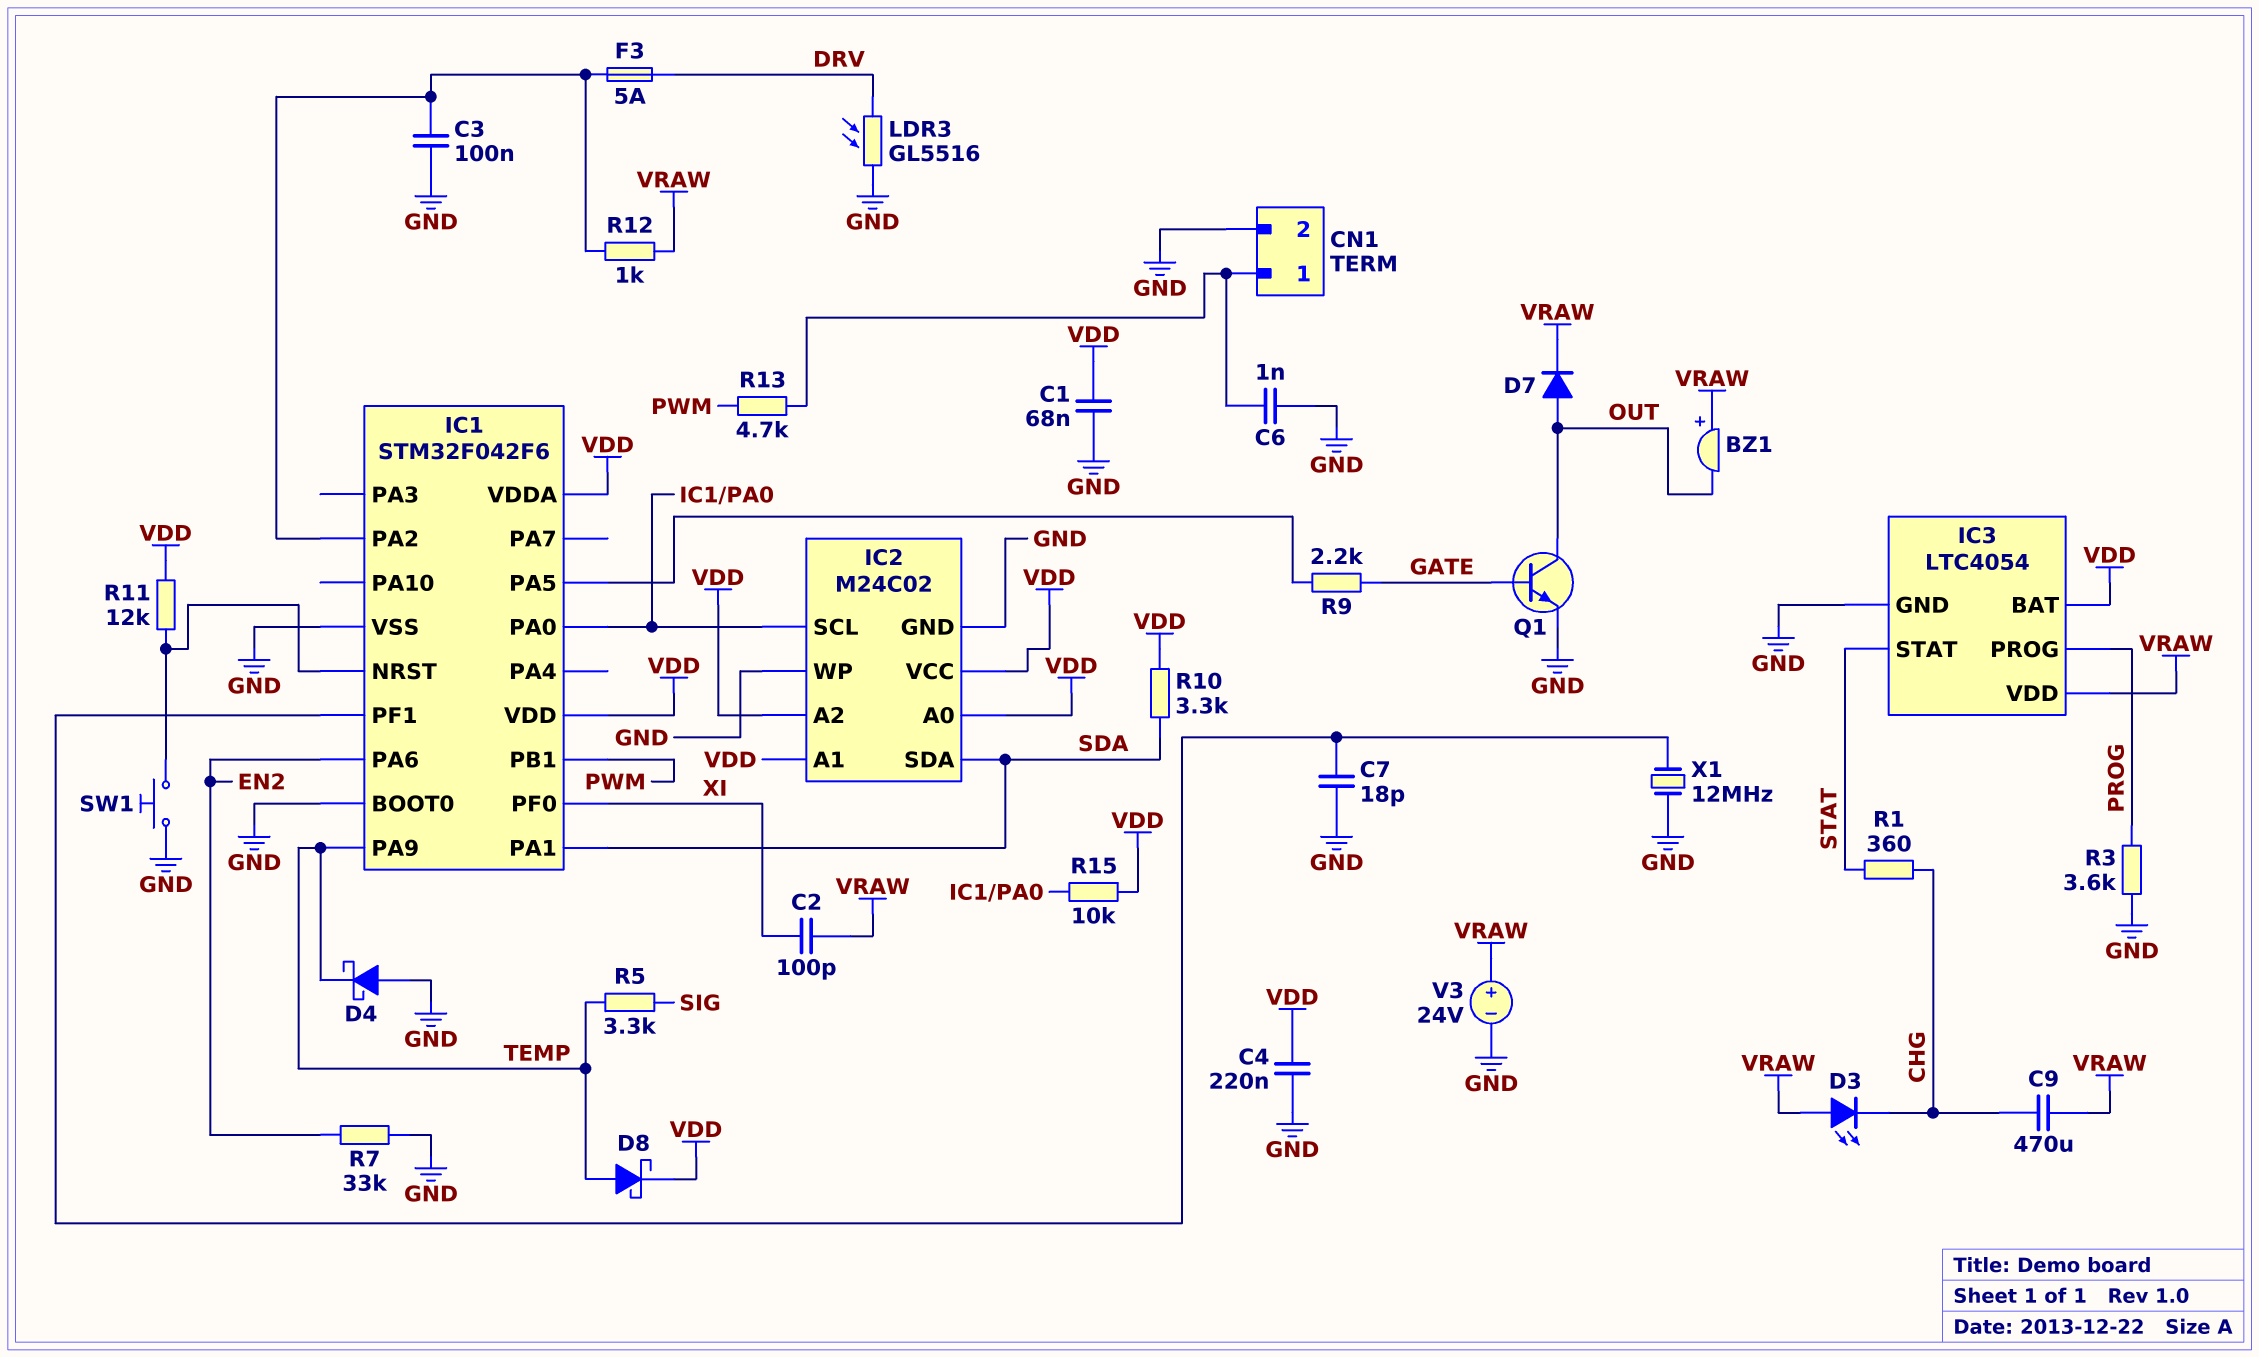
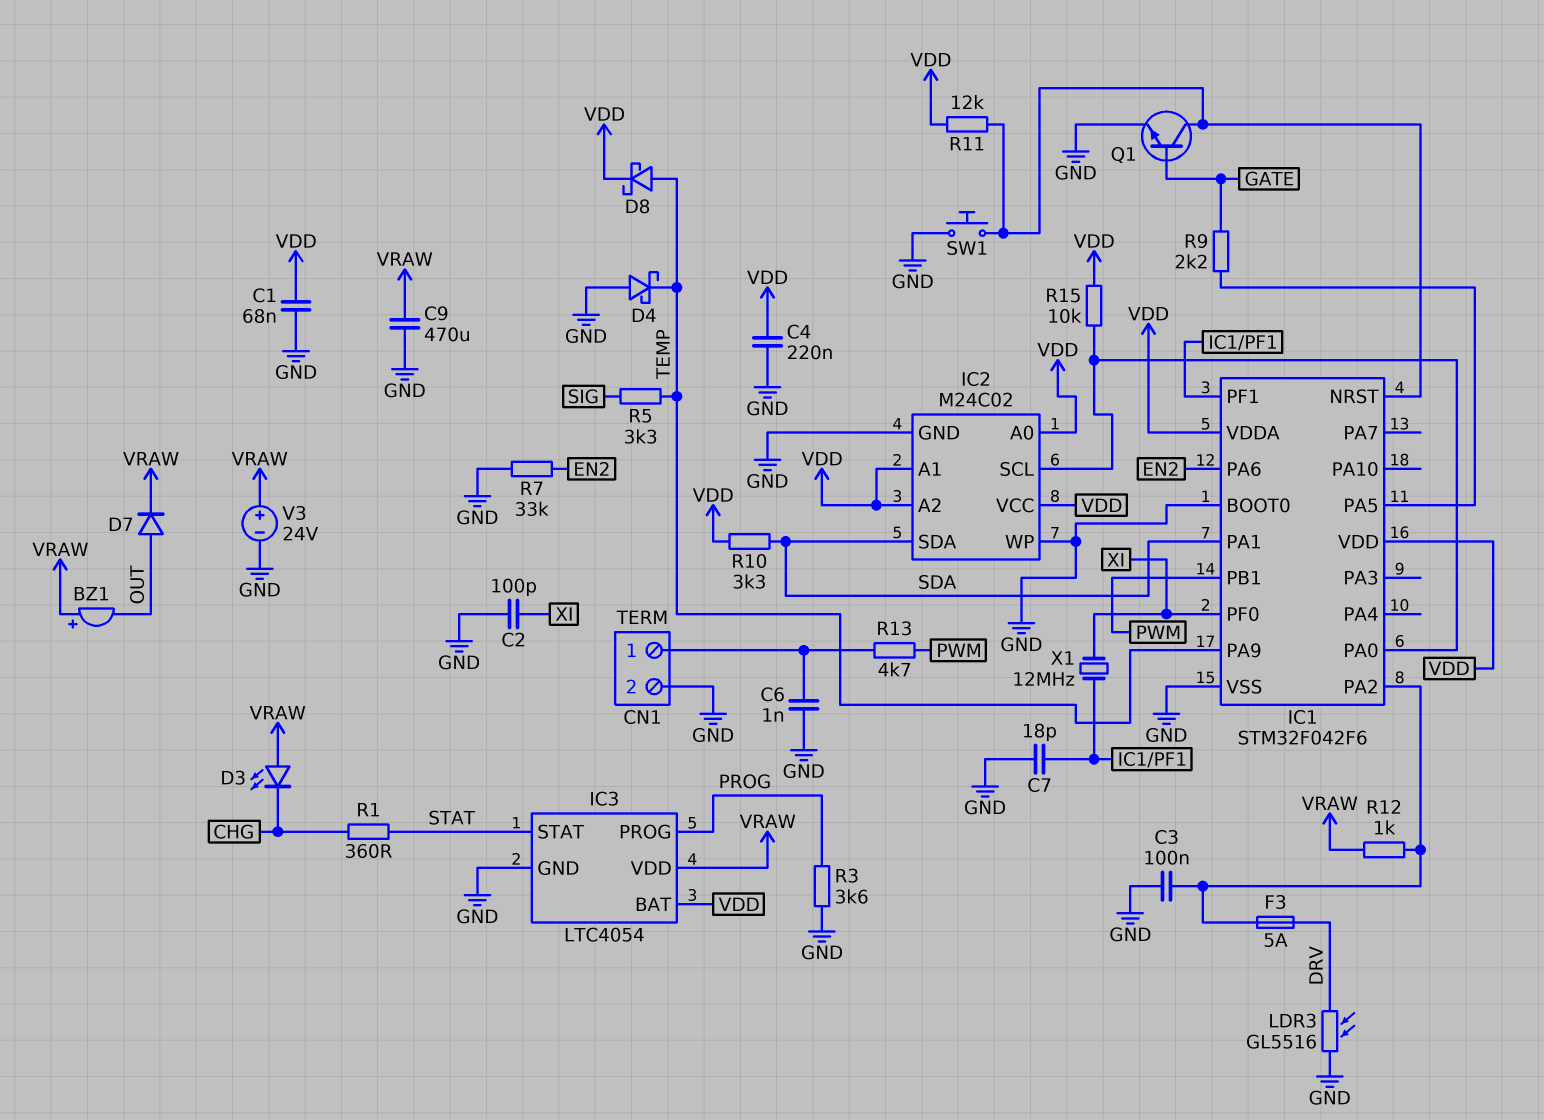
C2: 100pF (VRAW, XI) -> 100pF (GND, XI)
C9: 470uF (CHG, VRAW) -> 470uF (GND, VRAW)
Q1: NPN (B GATE, C OUT, E GND) -> NPN (B GATE, C IC1/NRST, E GND)
X1: 12MHz (GND, IC1/PF1) -> 12MHz (IC1/PF1, XI)

